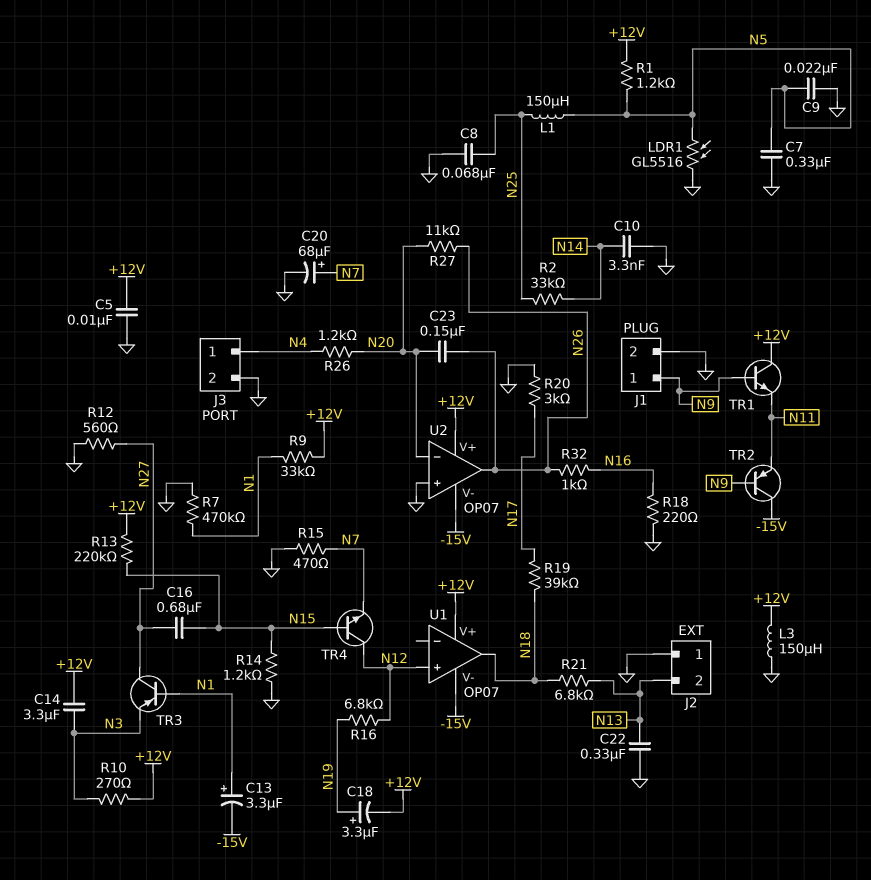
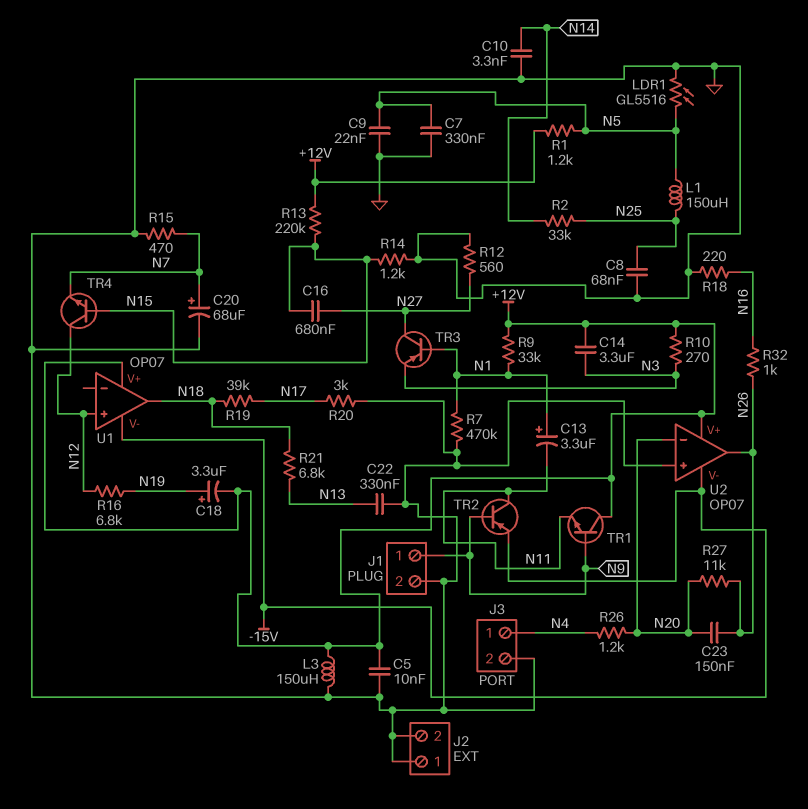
C13: 3.3uF (plus N1, minus -15V) -> 3.3uF (plus N1, minus N11)
J2 pin 2: N13 -> GND
TR2: PNP (B N9, C -15V, E N11) -> PNP (B N9, C N11, E -15V)

